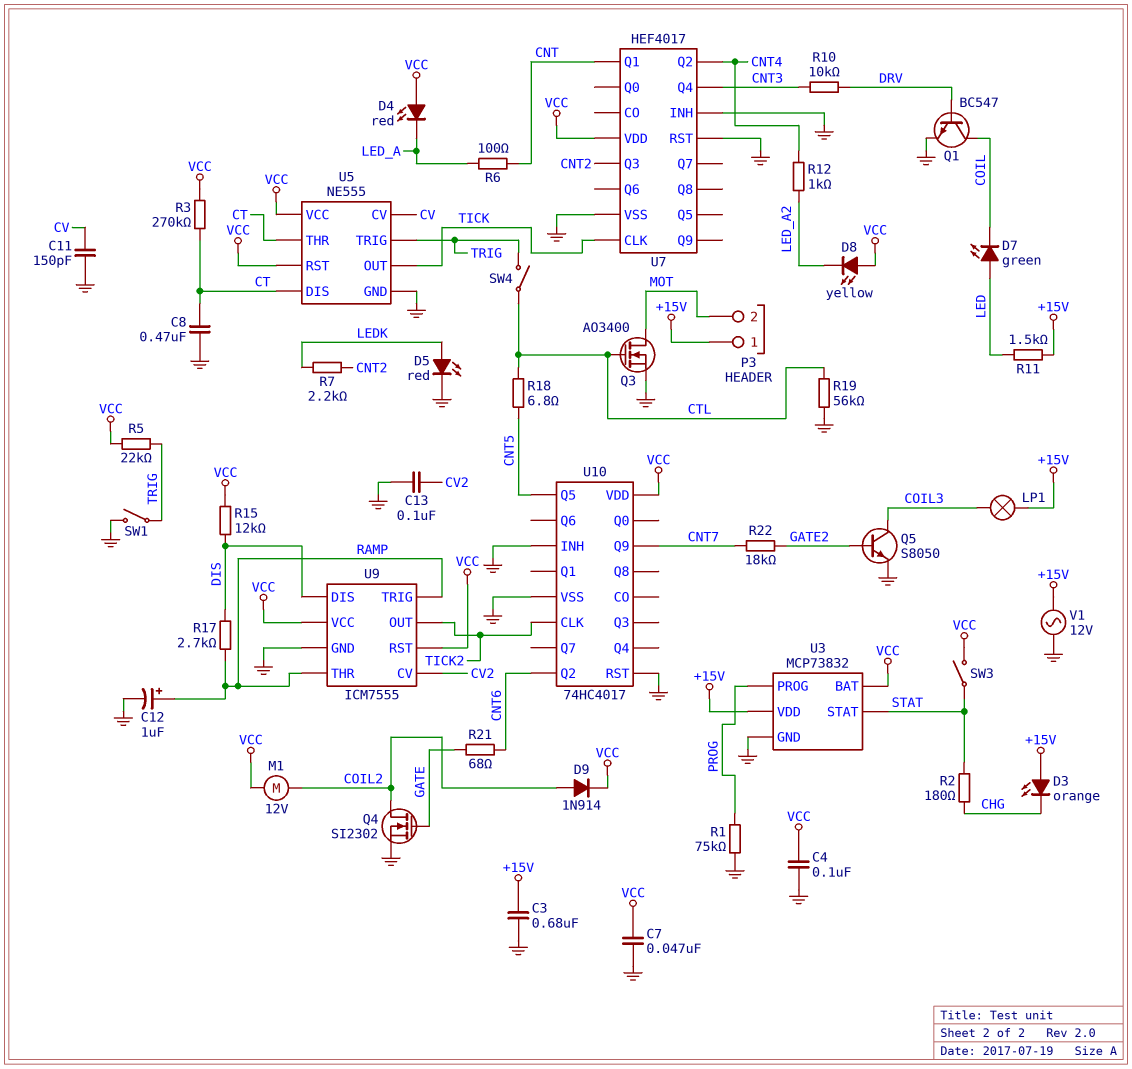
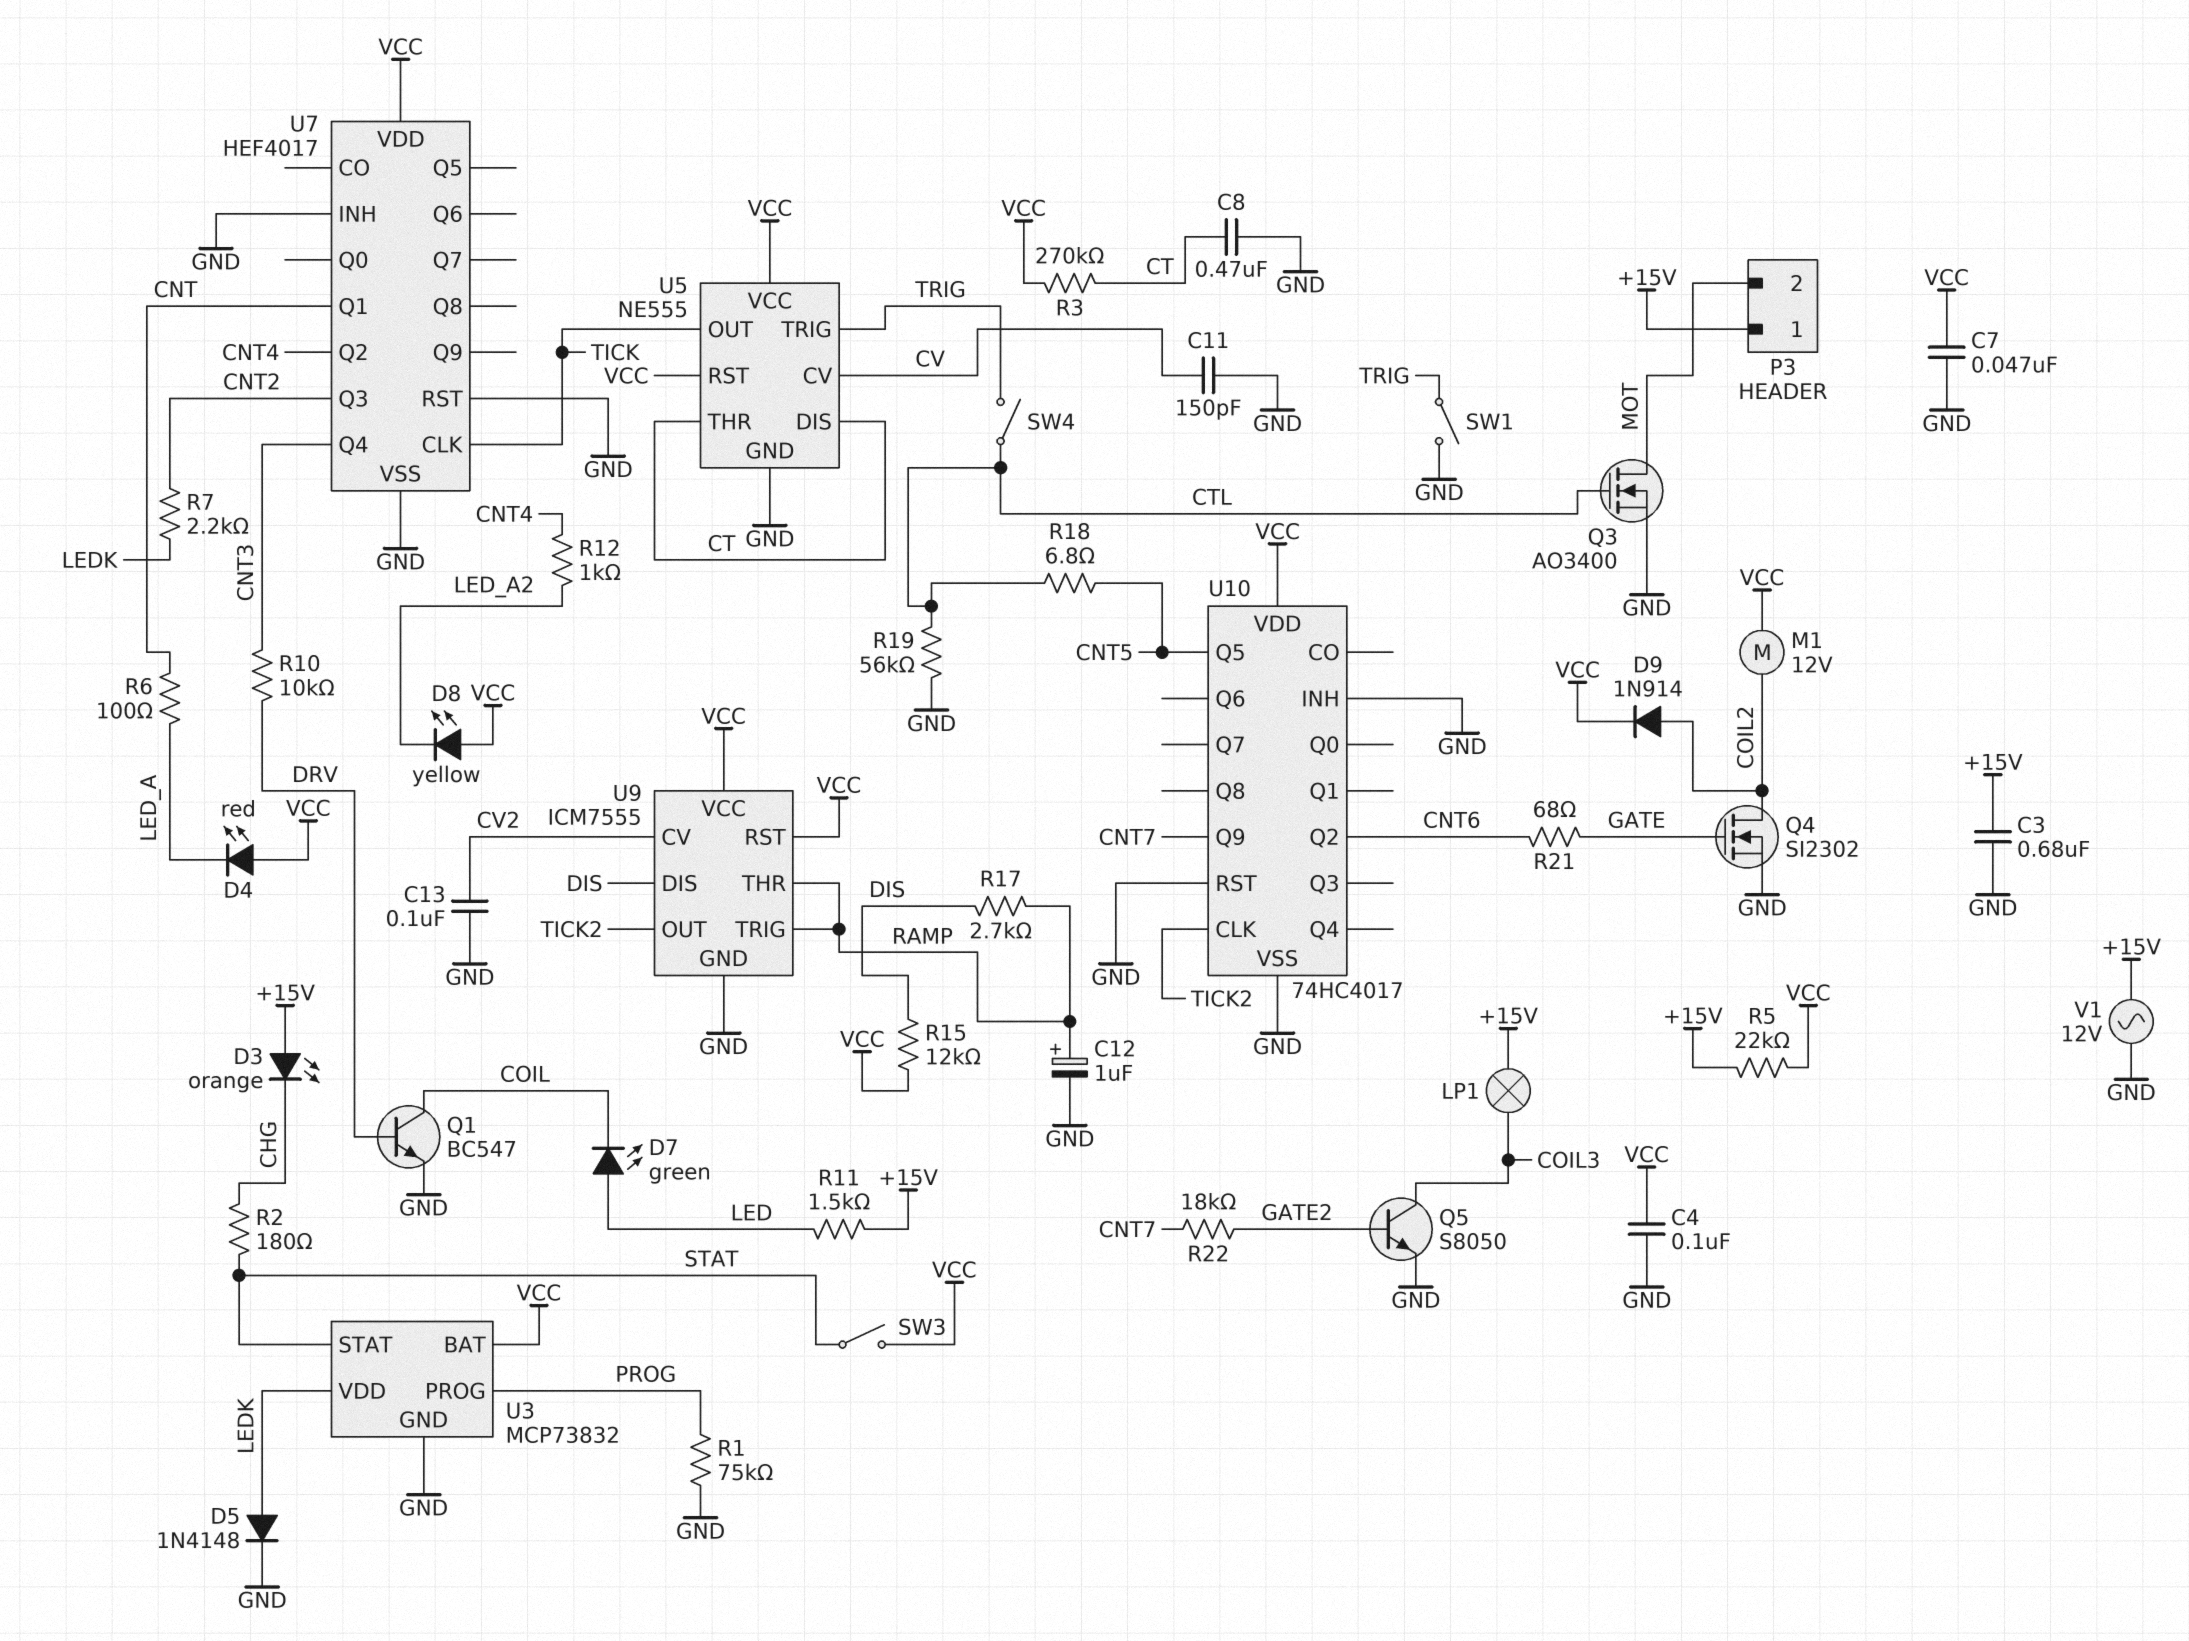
D5: LED red (A LEDK, K GND) -> diode 1N4148 (A LEDK, K GND)
R5: 22k (TRIG, VCC) -> 22k (+15V, VCC)
U3 pin VDD: +15V -> LEDK

